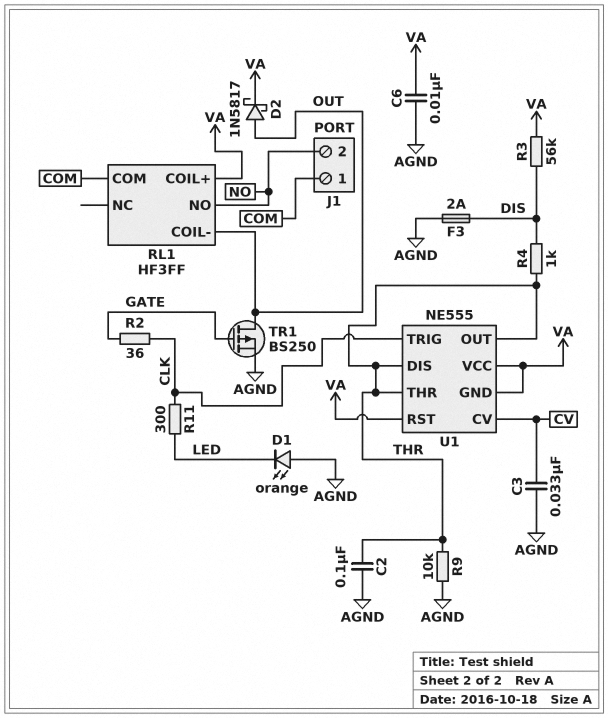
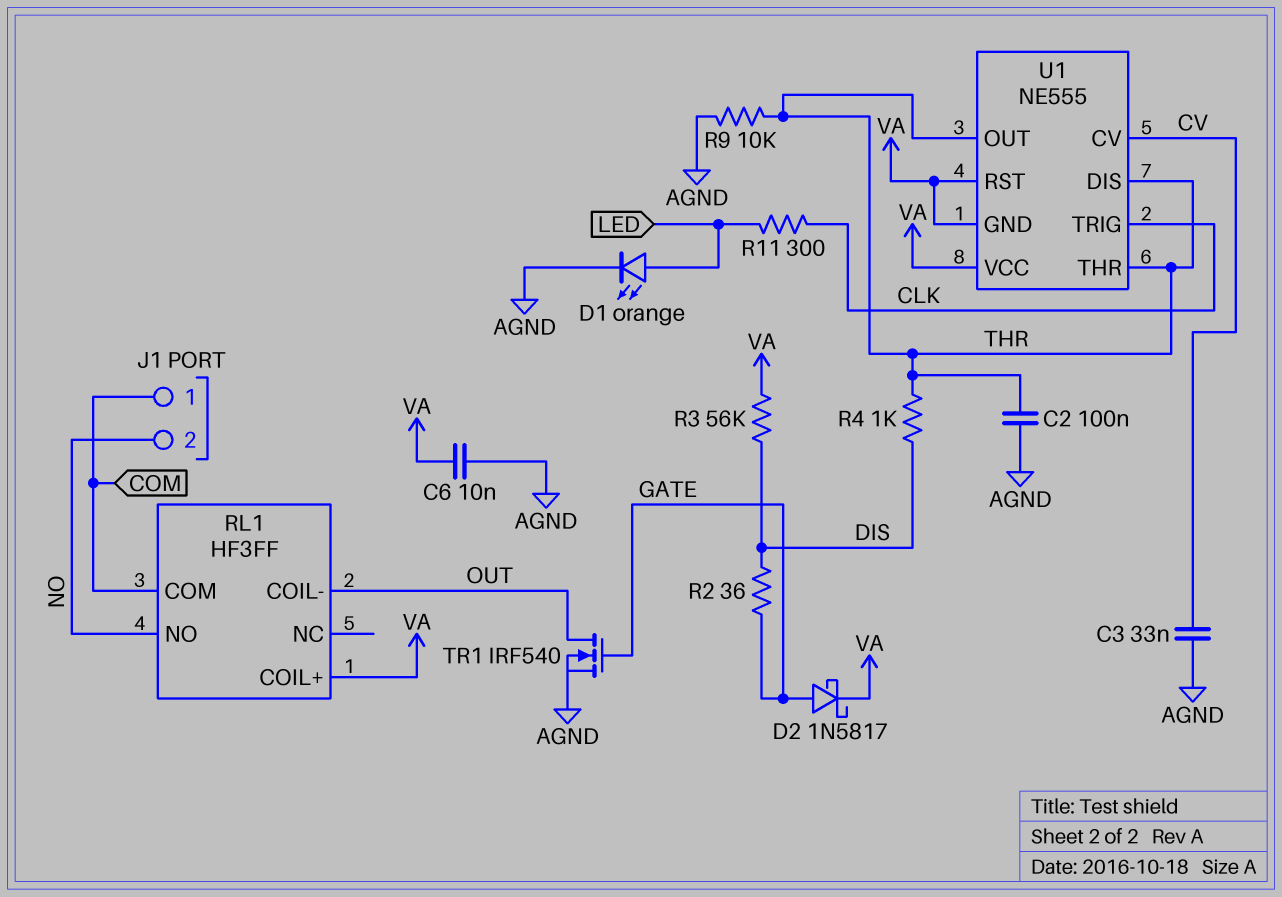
D1: LED orange (A AGND, K LED) -> LED orange (A LED, K AGND)
D2: schottky 1N5817 (A OUT, K VA) -> schottky 1N5817 (A GATE, K VA)
F3: 2A (AGND, DIS) -> none
R2: 36 (CLK, GATE) -> 36 (DIS, GATE)
TR1: PMOS BS250 (G GATE, D OUT, S AGND) -> NMOS IRF540 (G GATE, D OUT, S AGND)

